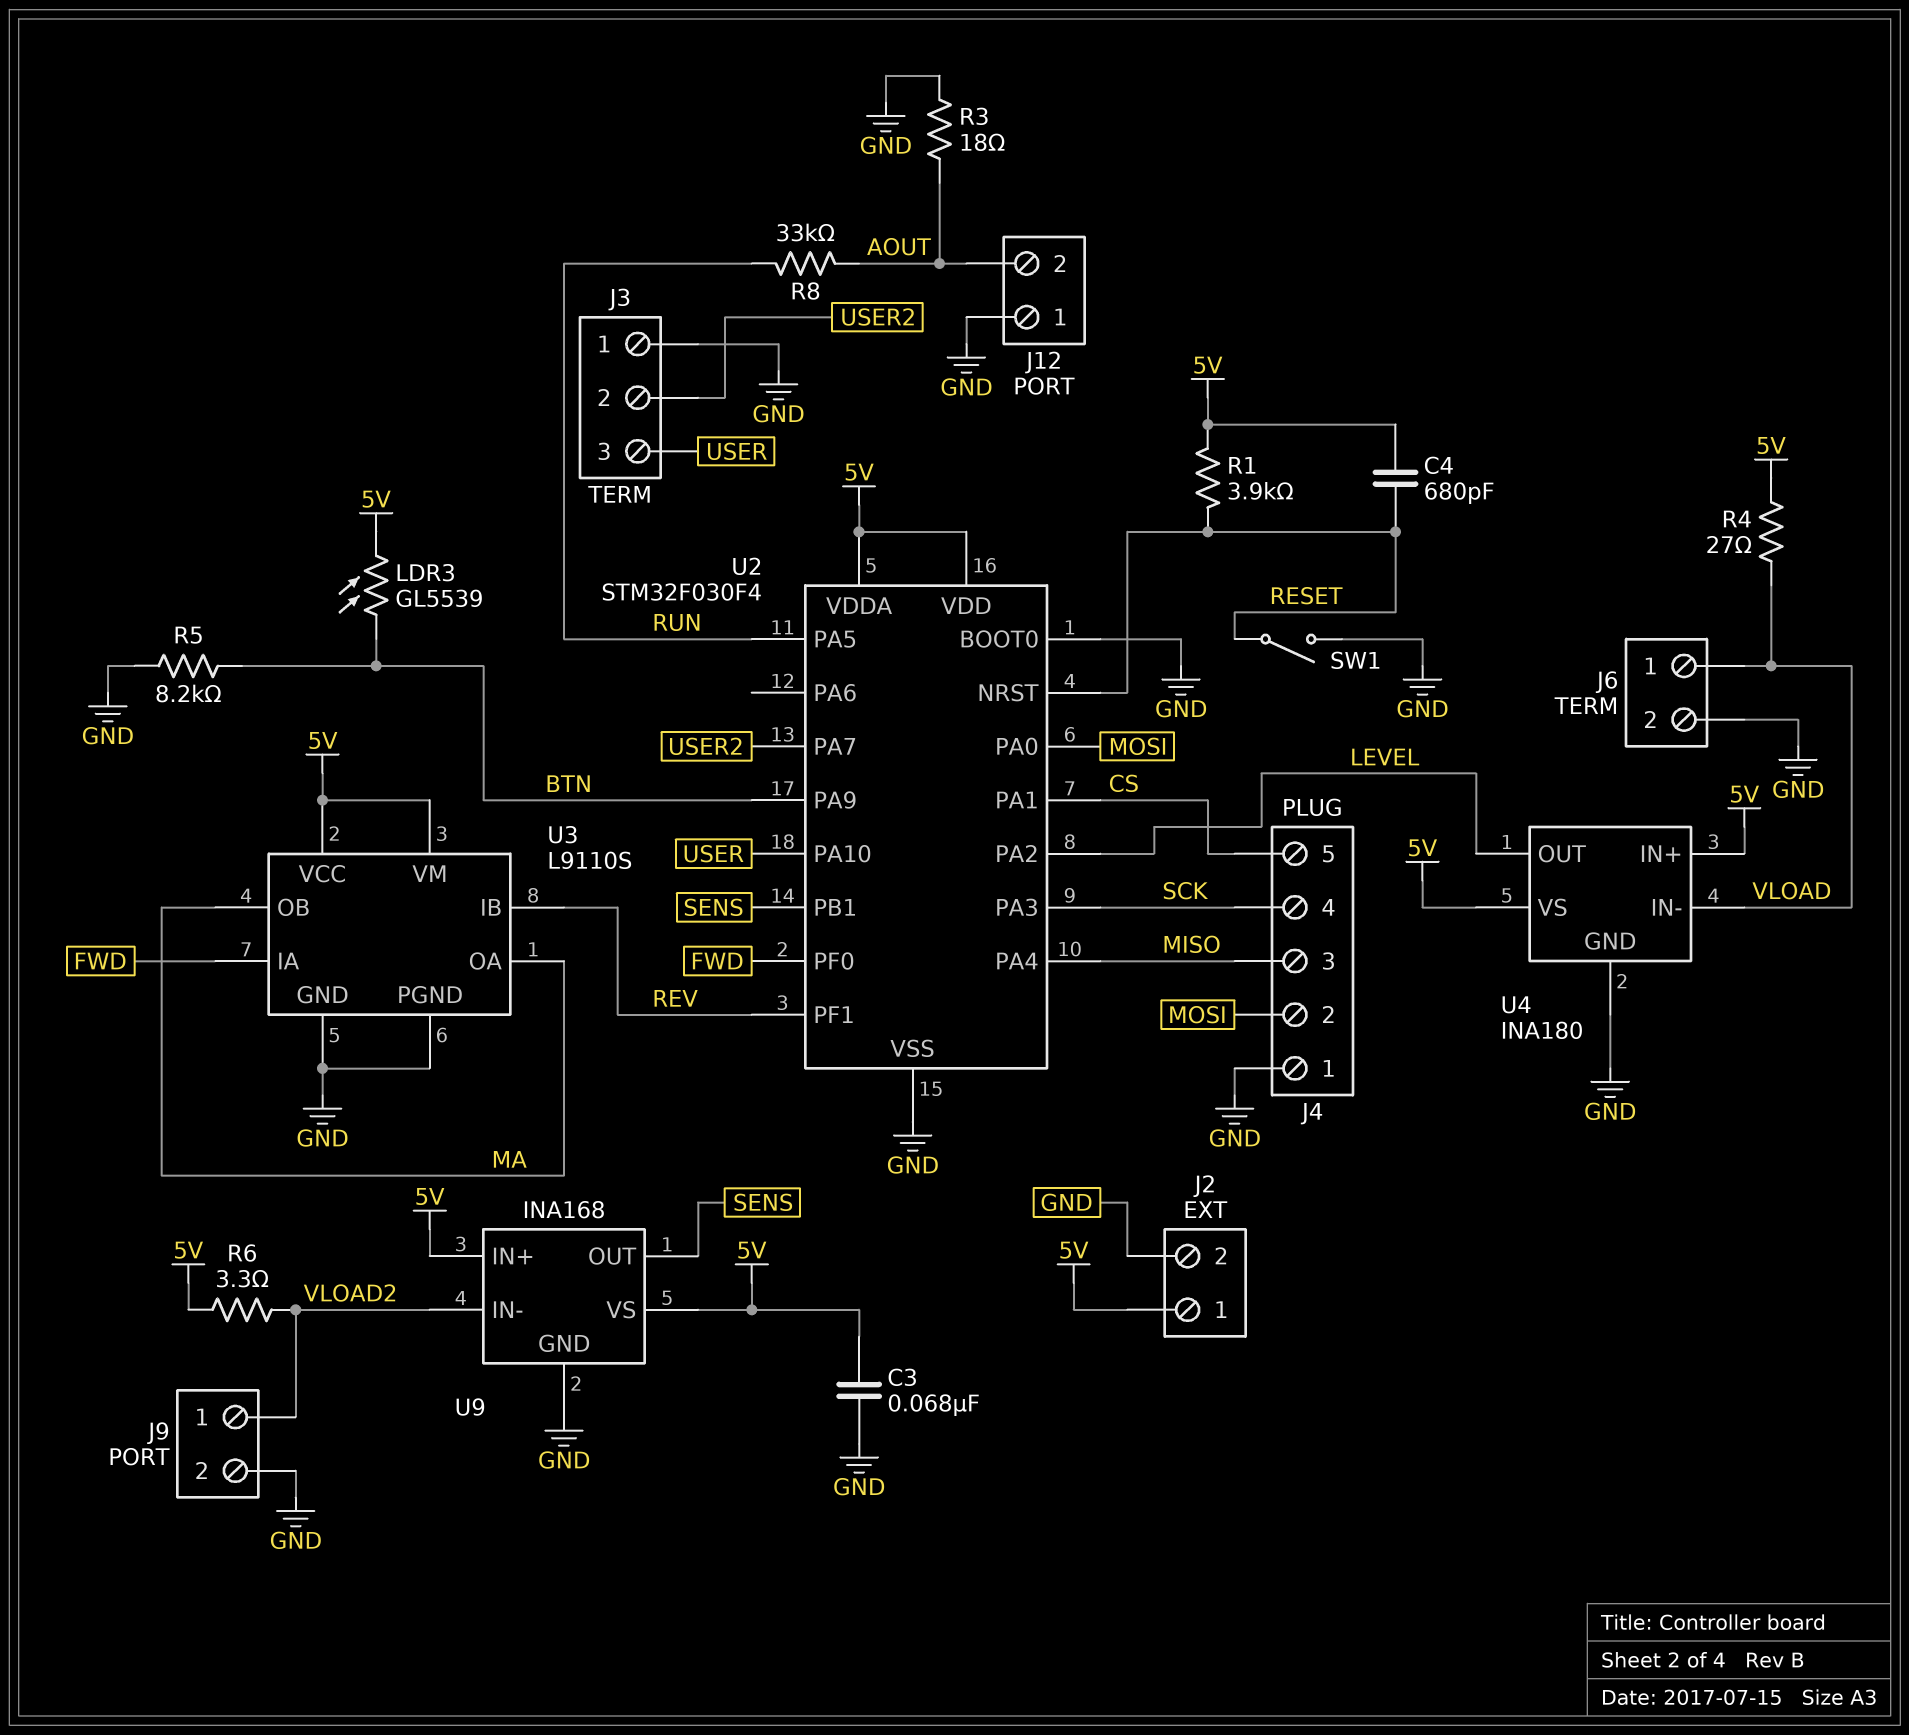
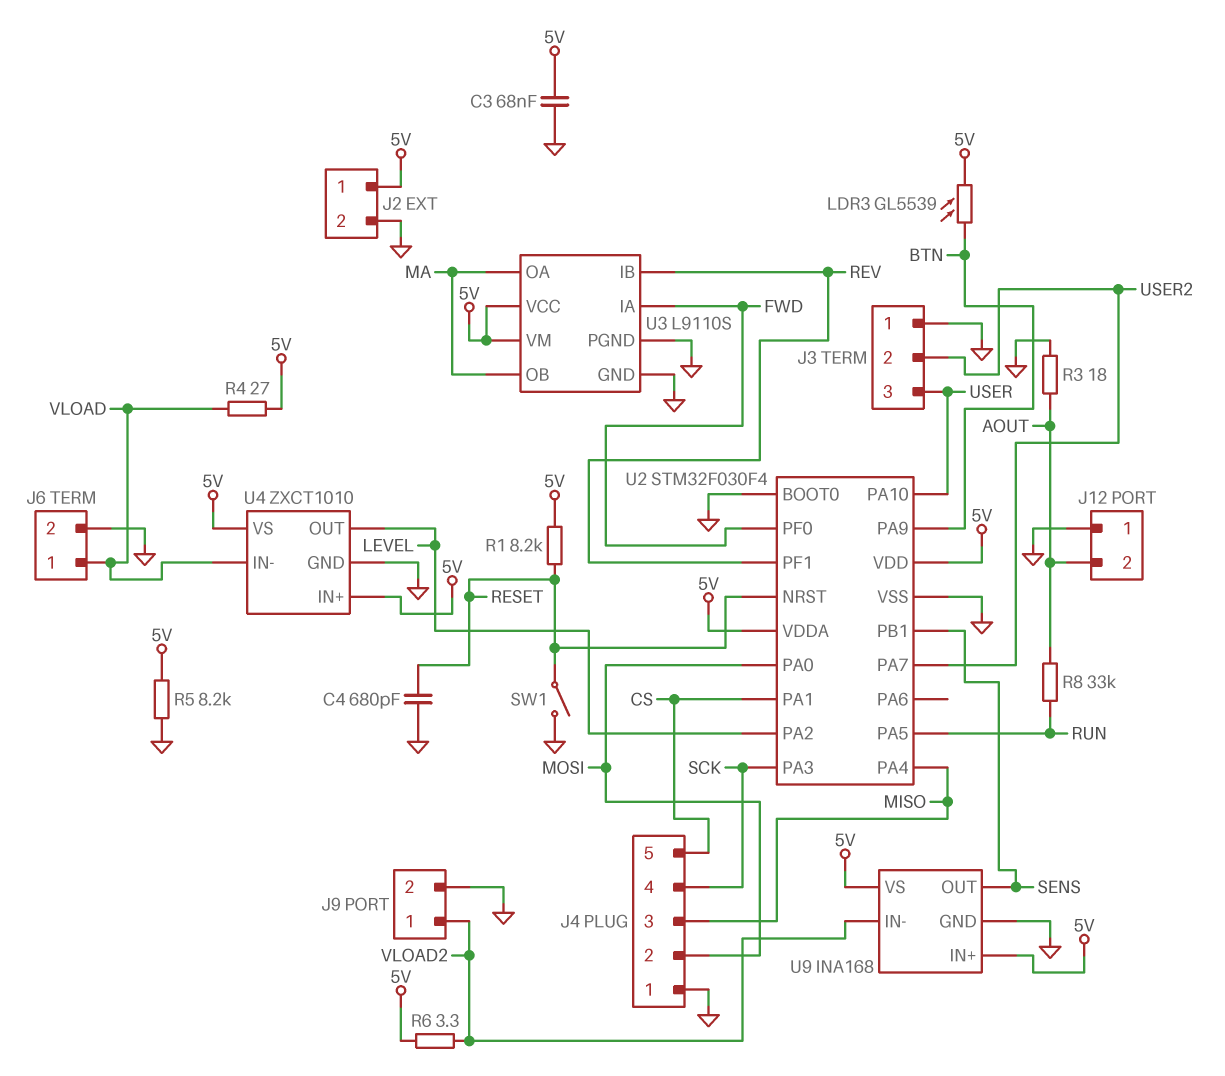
C4: 680pF (5V, RESET) -> 680pF (GND, RESET)
R1: 3.9k (5V, RESET) -> 8.2k (5V, RESET)
R5: 8.2k (BTN, GND) -> 8.2k (5V, GND)
U4: INA180 -> ZXCT1010

